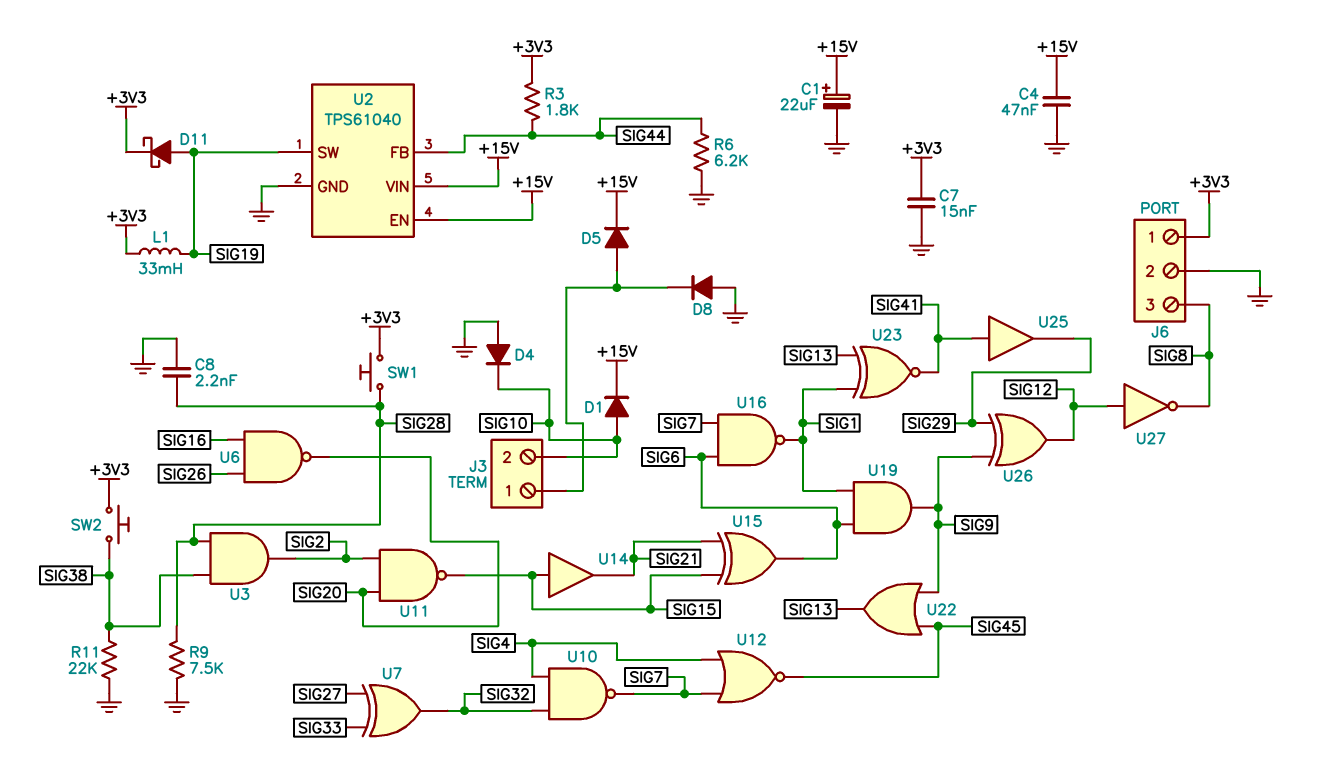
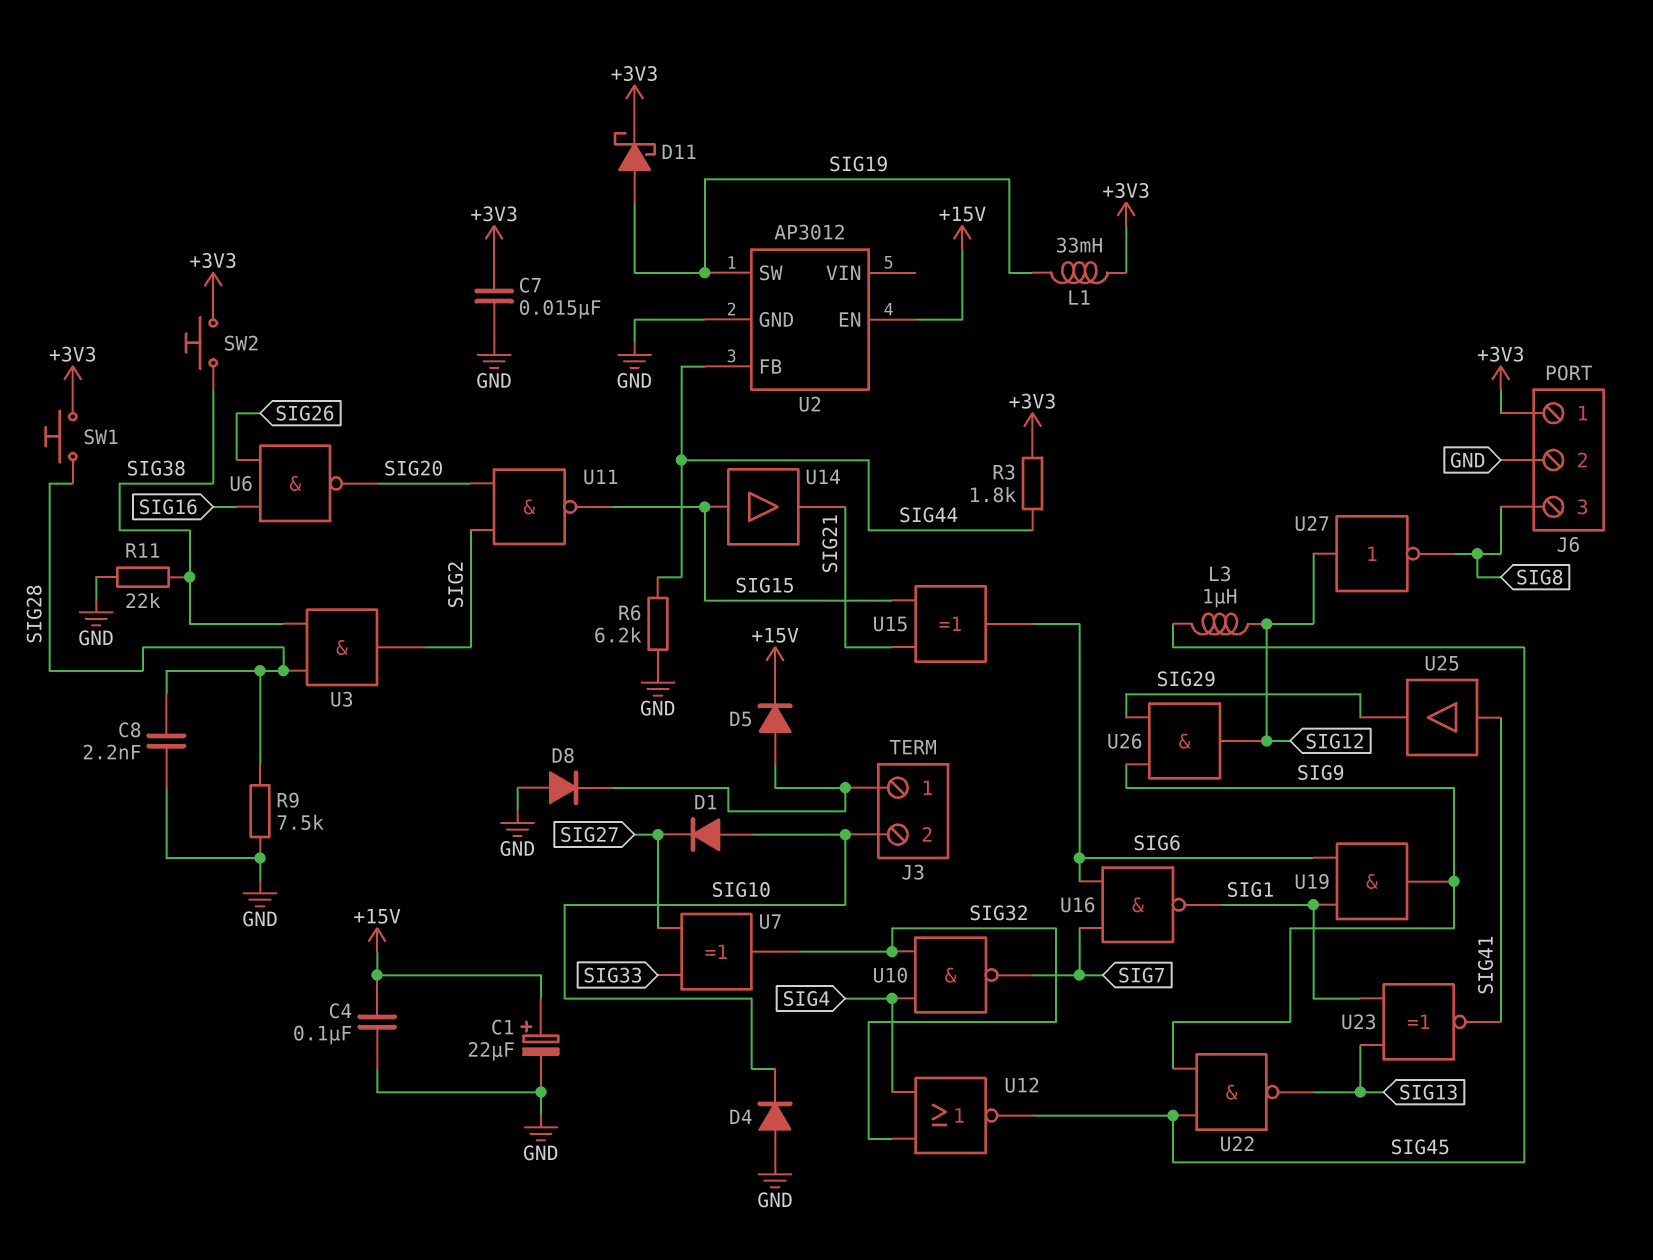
C4: 47nF (+15V, GND) -> 100nF (+15V, GND)
D1: diode (A SIG10, K +15V) -> diode (A SIG10, K SIG27)
L3: none -> 1uH (SIG12, SIG45)
U2: TPS61040 -> AP3012
U2 pin VIN: +15V -> none
U12: NOR (in SIG4, in SIG7, out SIG45) -> NOR (in SIG4, in SIG32, out SIG45)
U22: OR (in SIG9, in SIG45, out SIG13) -> NAND (in SIG9, in SIG45, out SIG13)
U26: XOR (in SIG9, in SIG29, out SIG12) -> AND (in SIG9, in SIG29, out SIG12)

